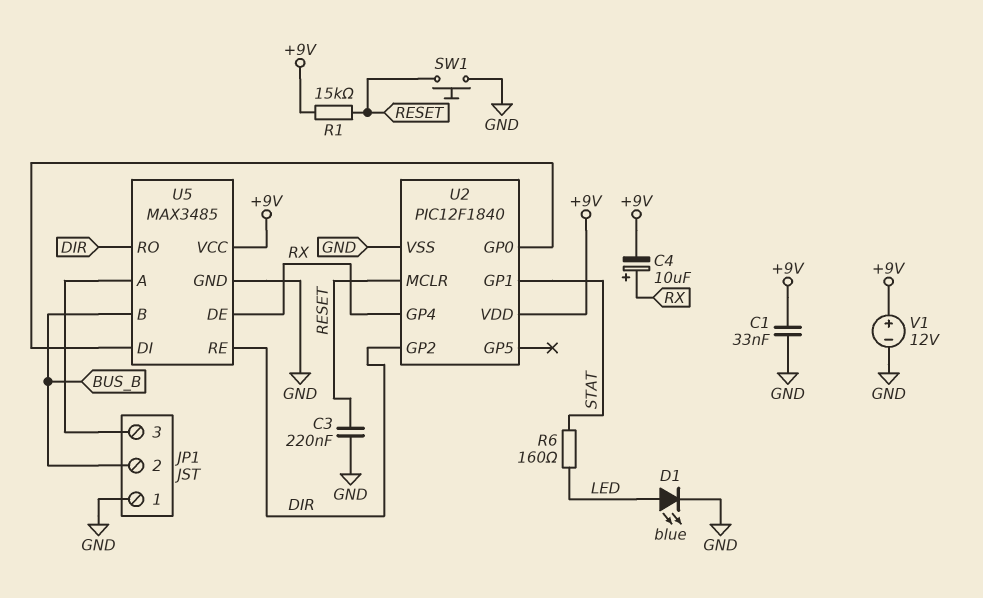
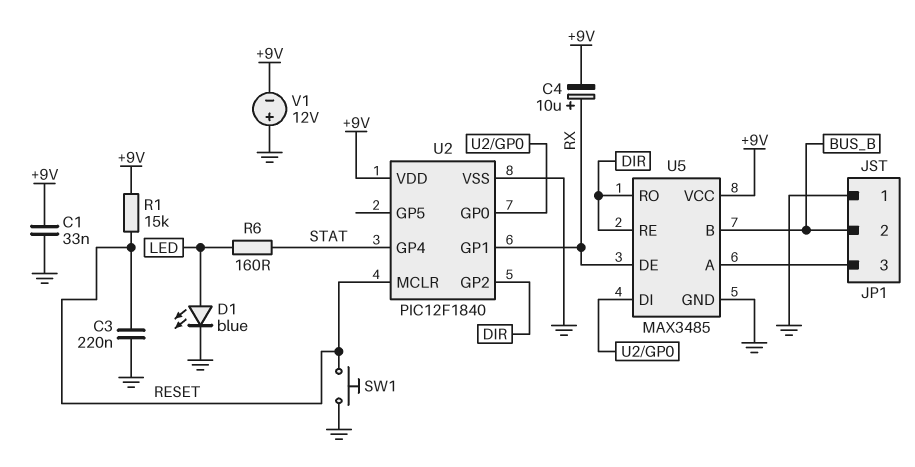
U2 pin GP1: STAT -> RX
U2 pin GP4: RX -> STAT
V1: 12V (plus +9V, minus GND) -> 12V (plus GND, minus +9V)

